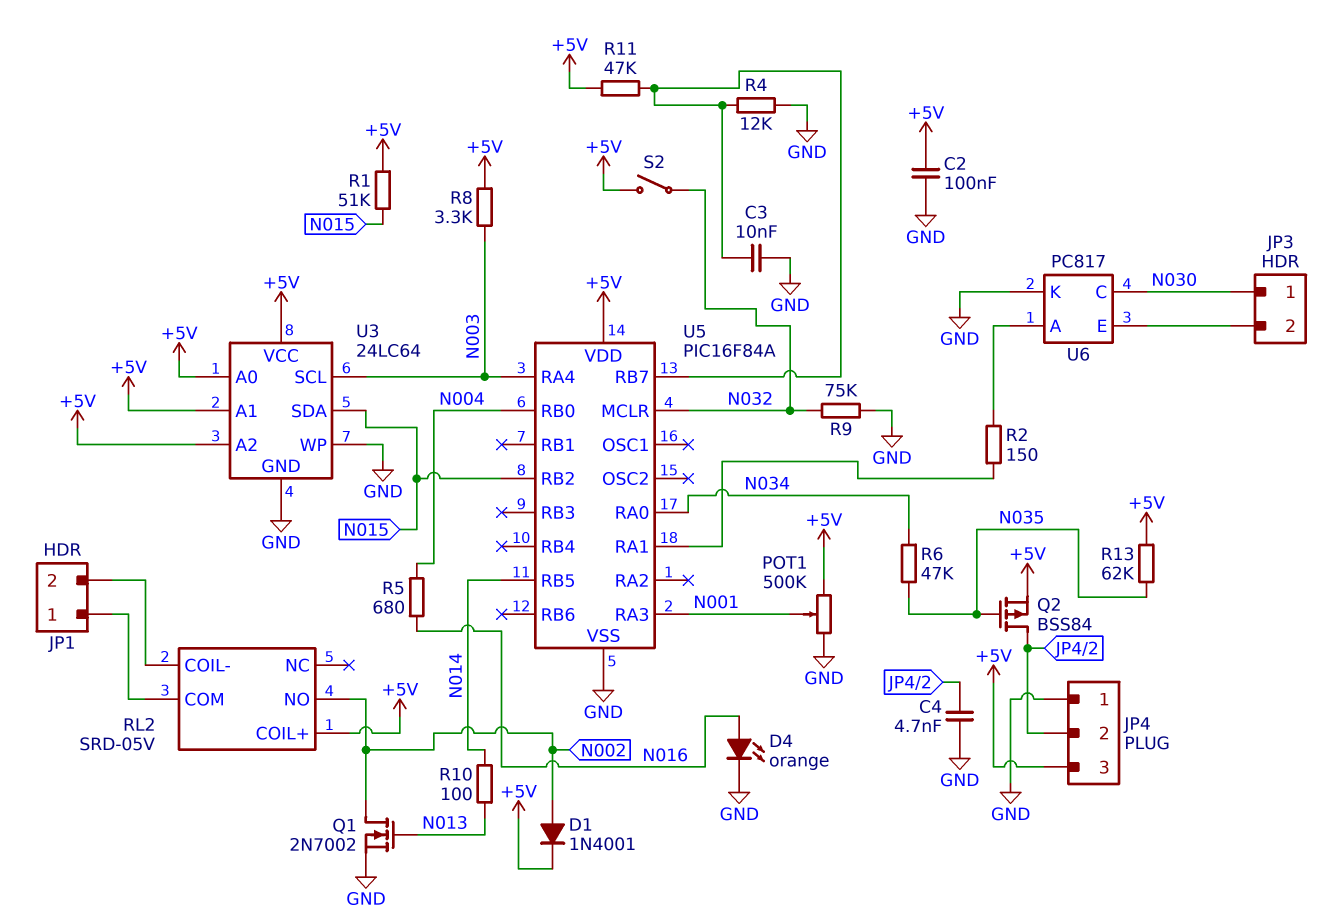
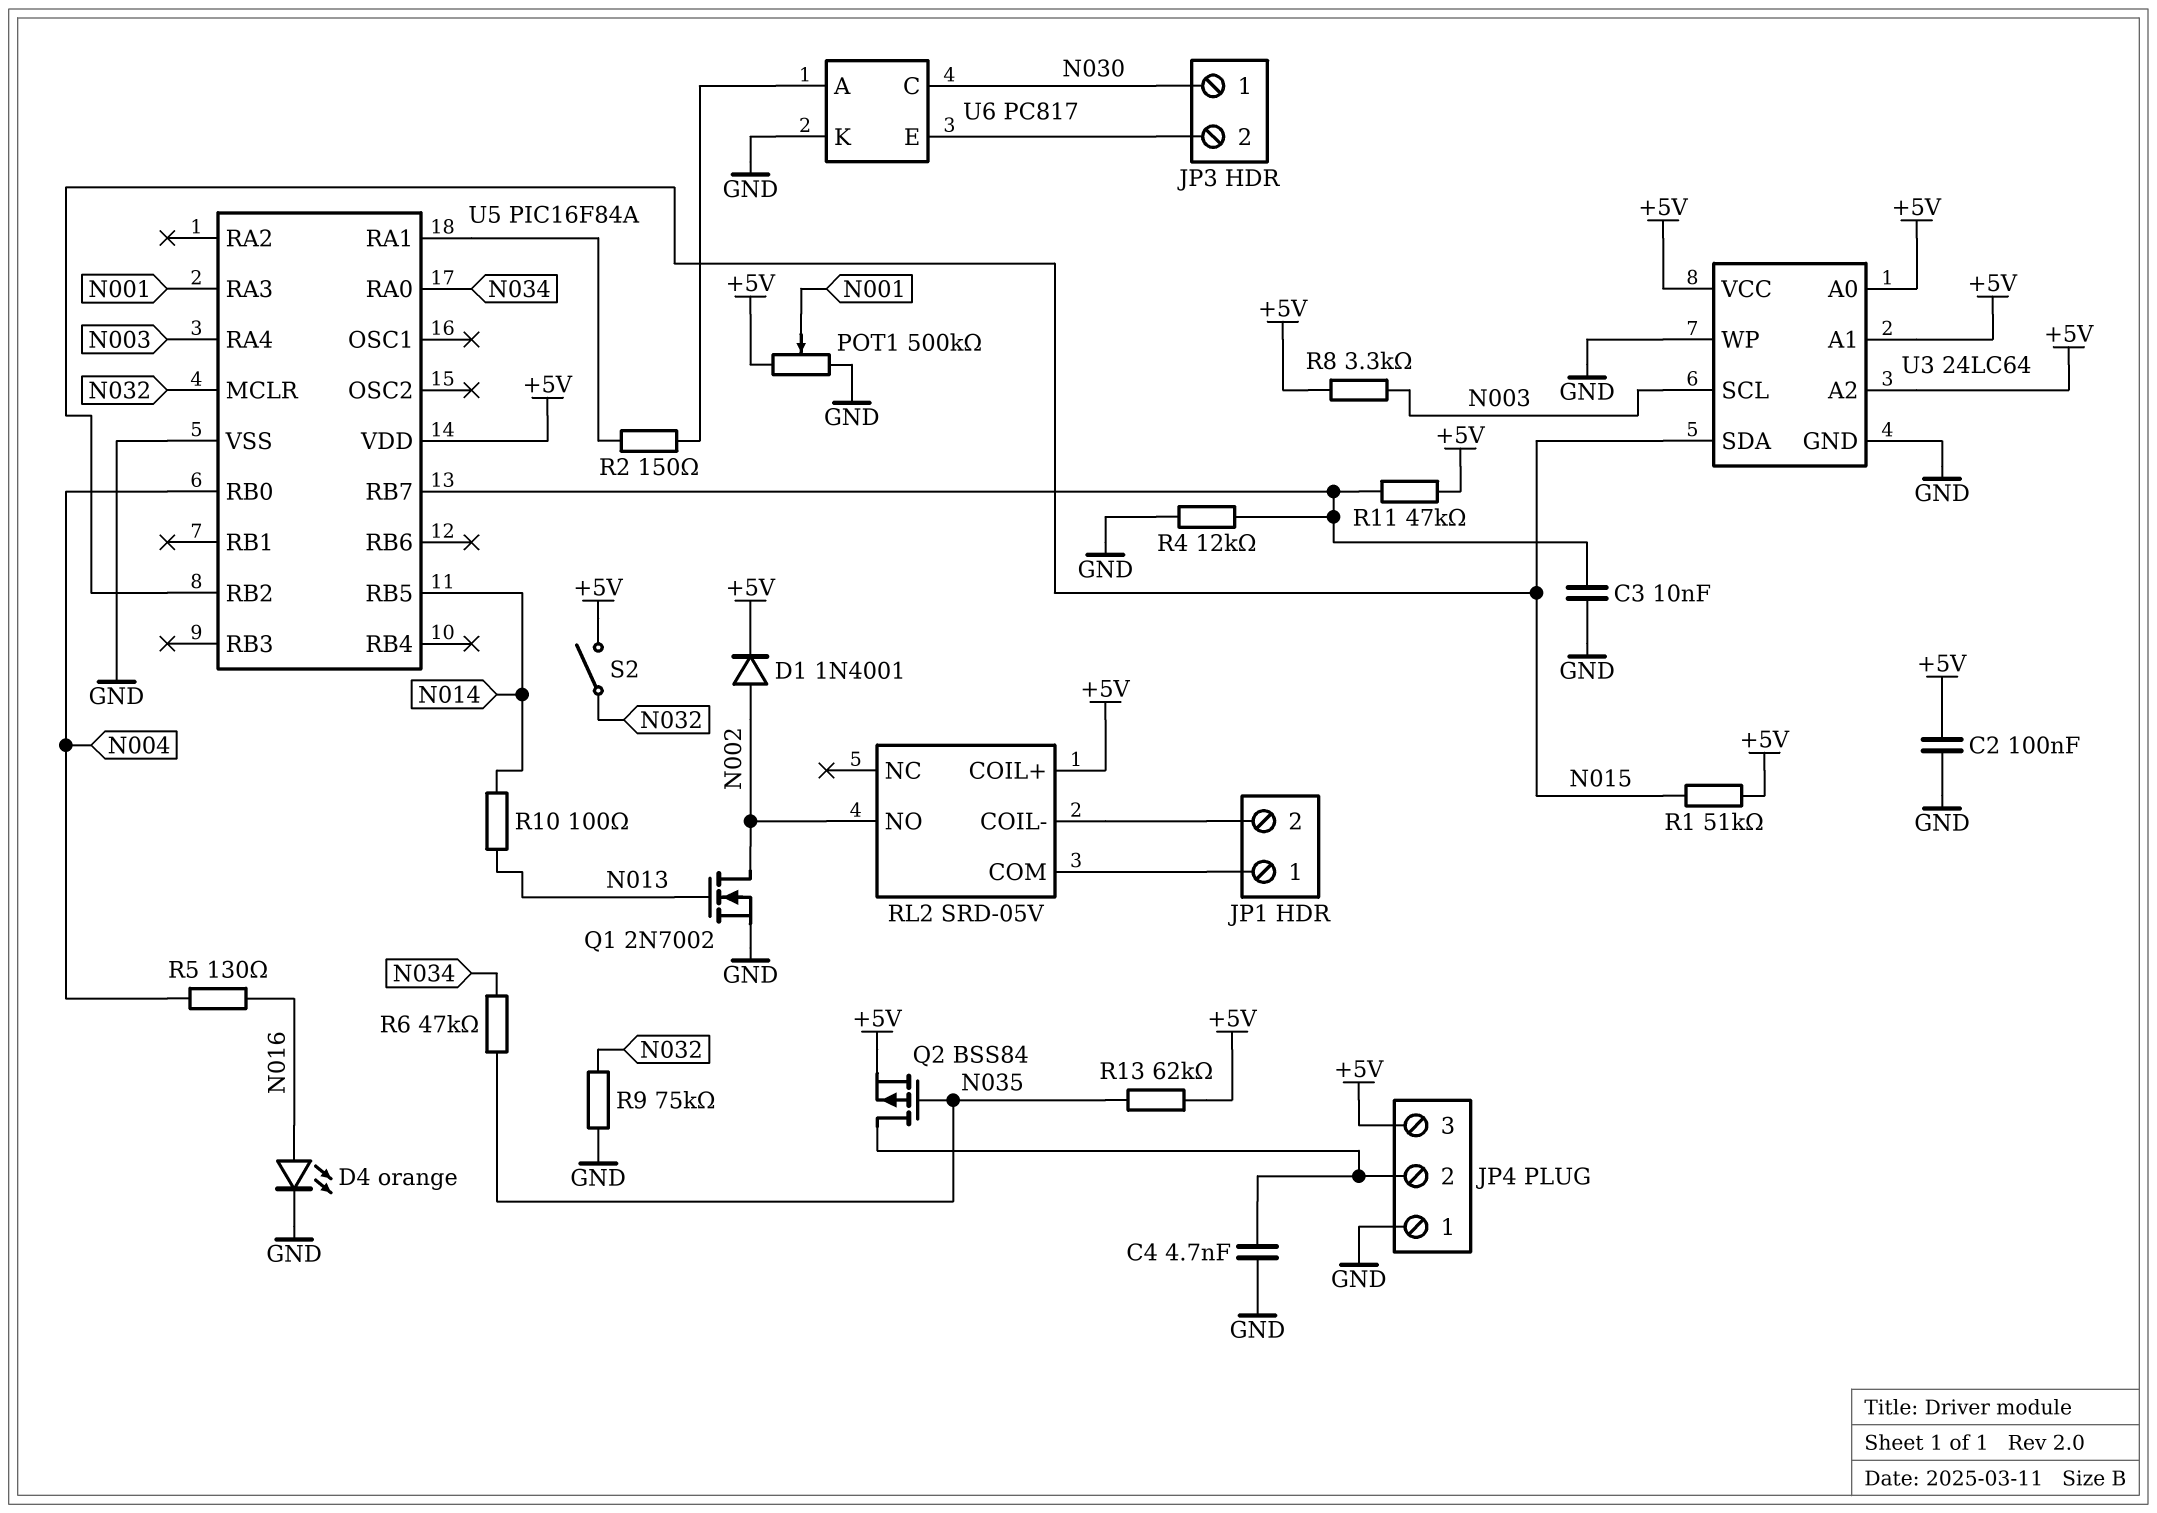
R5: 680 (N004, N016) -> 130 (N004, N016)

